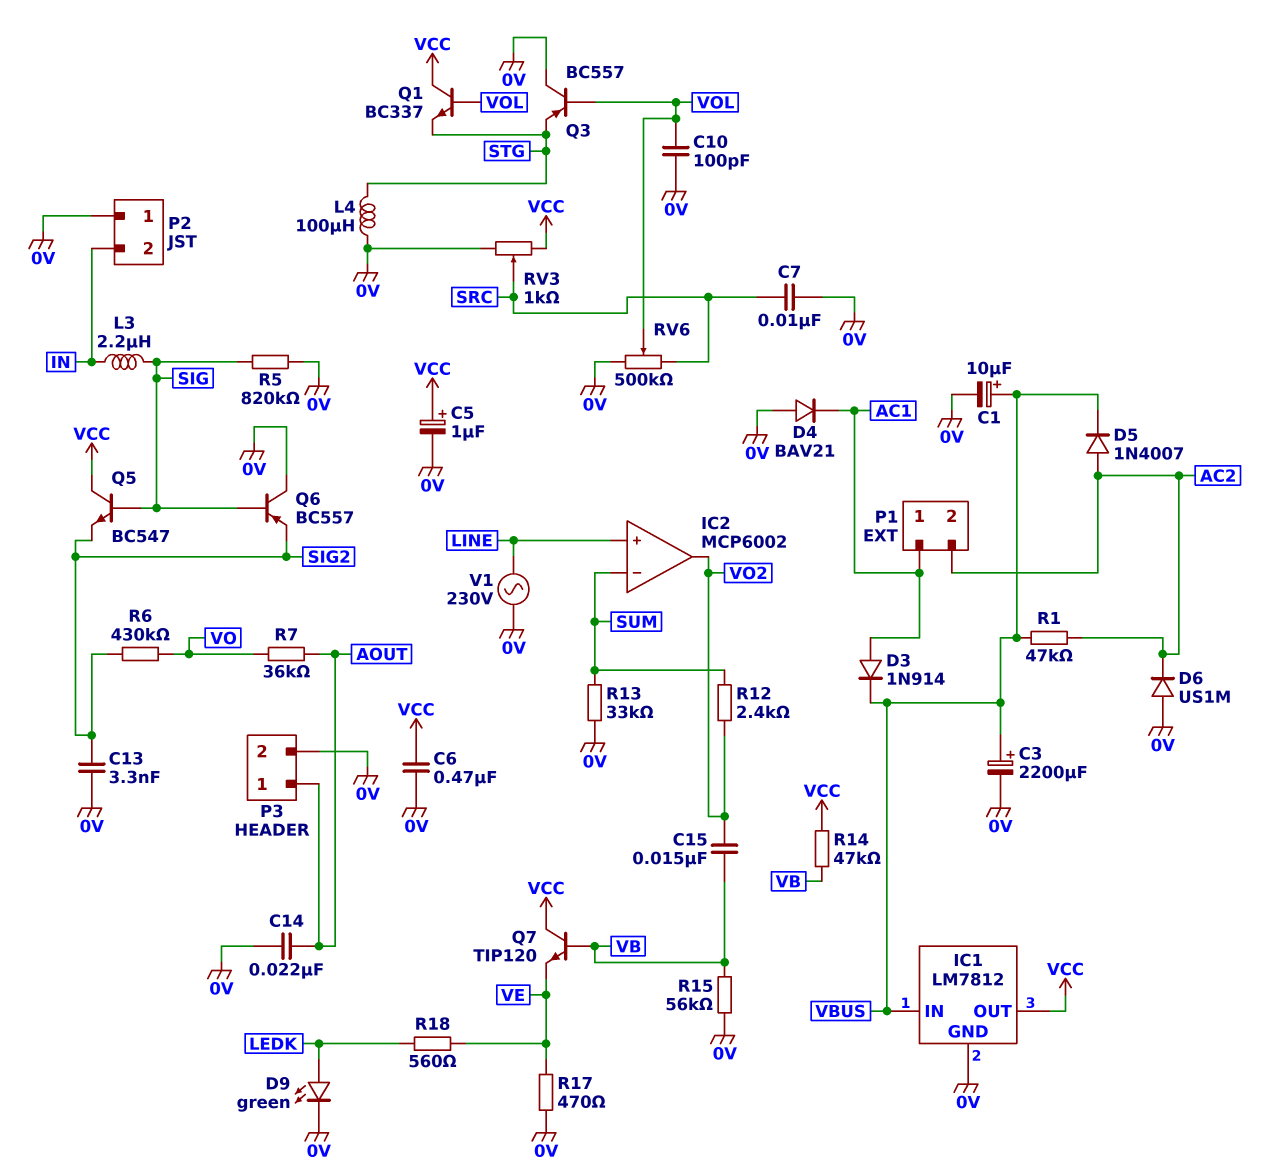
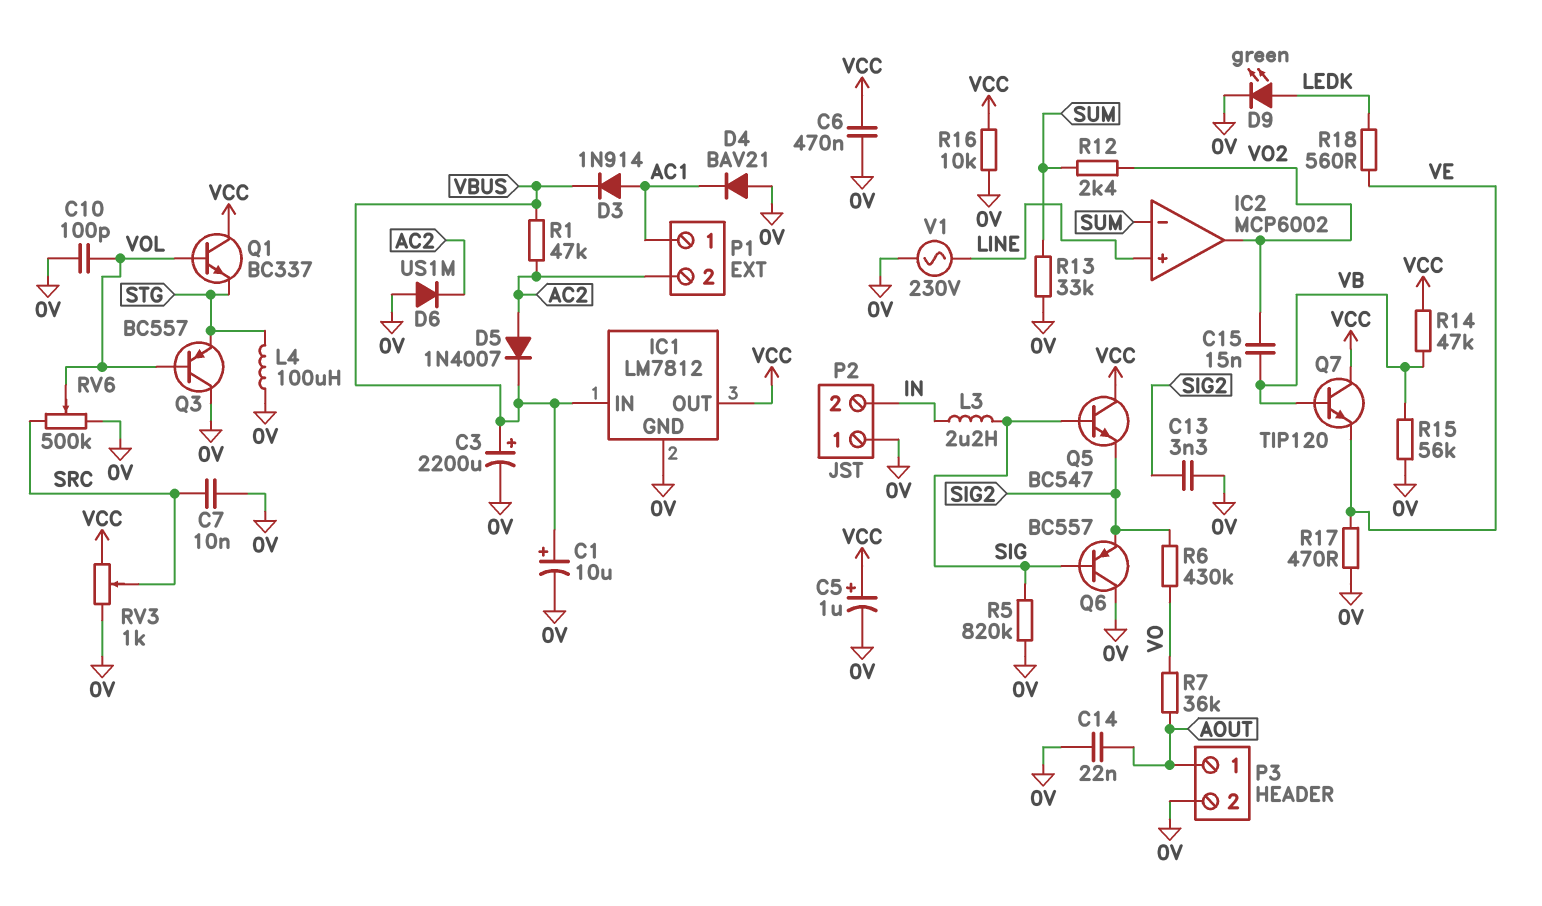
R16: none -> 10k (0V, VCC)

